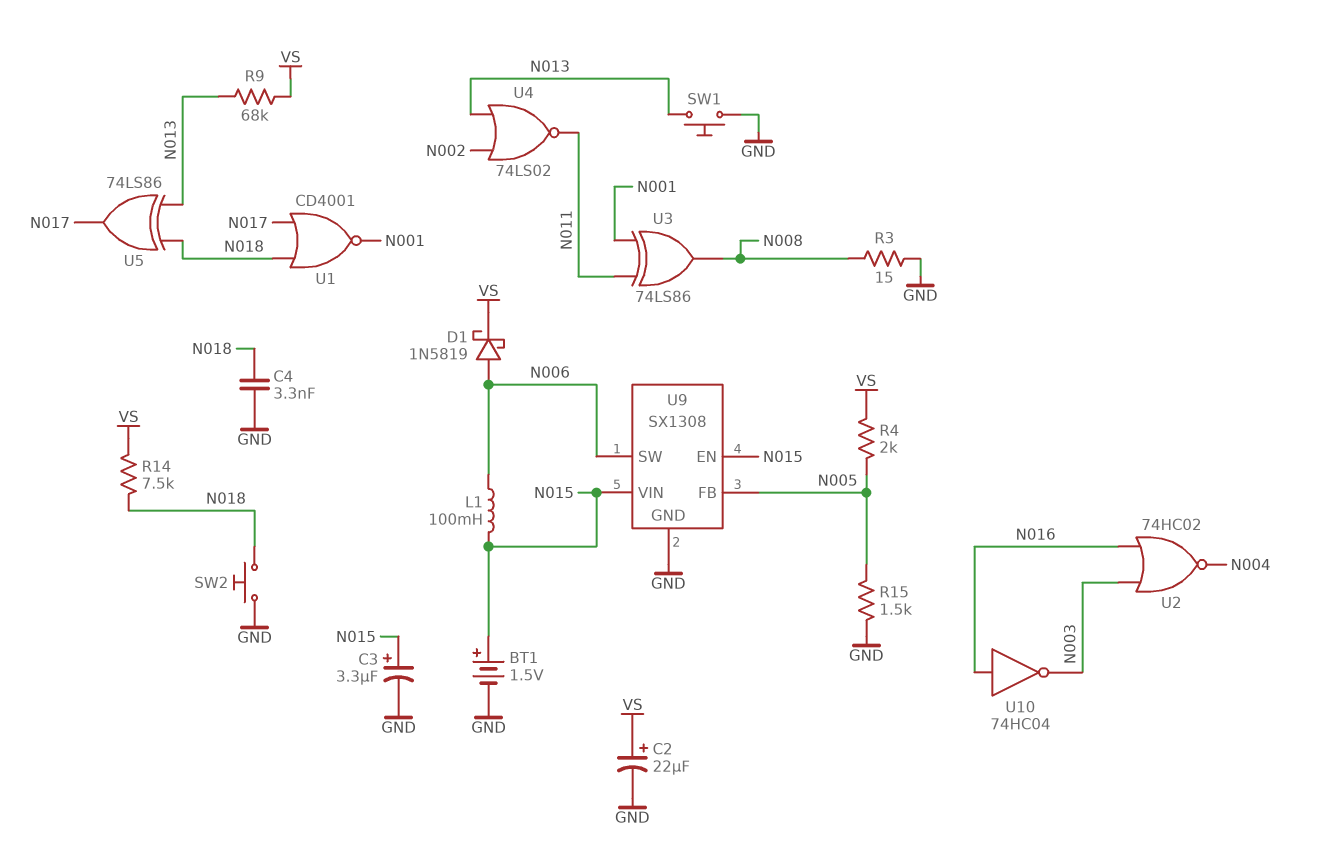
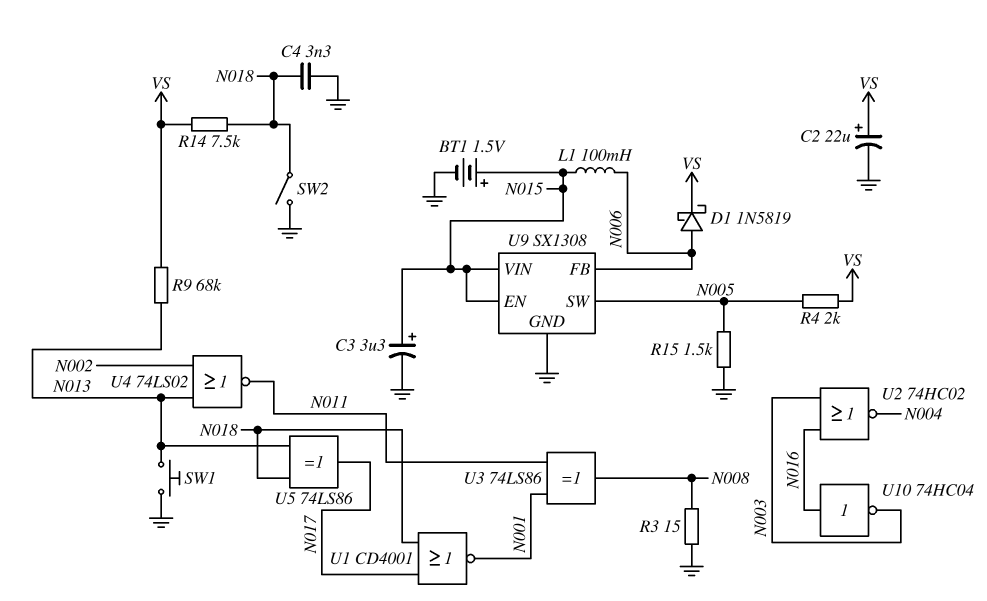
SW2: button (GND, N018) -> switch (GND, N018)
U9 pin FB: N005 -> N006
U9 pin SW: N006 -> N005

